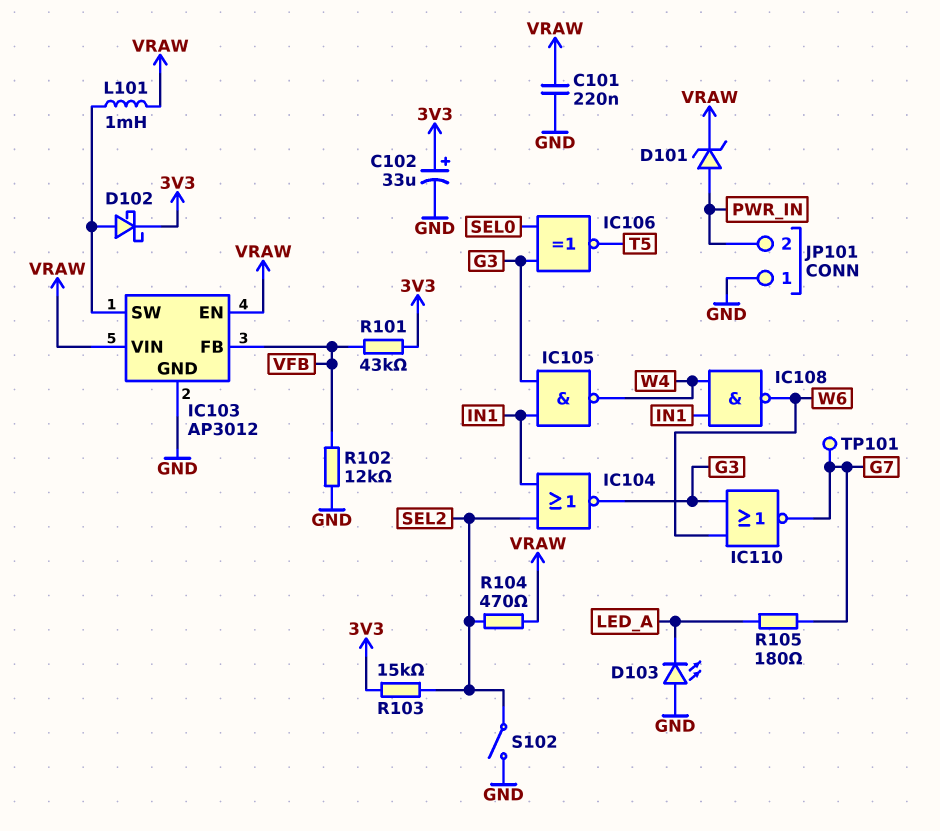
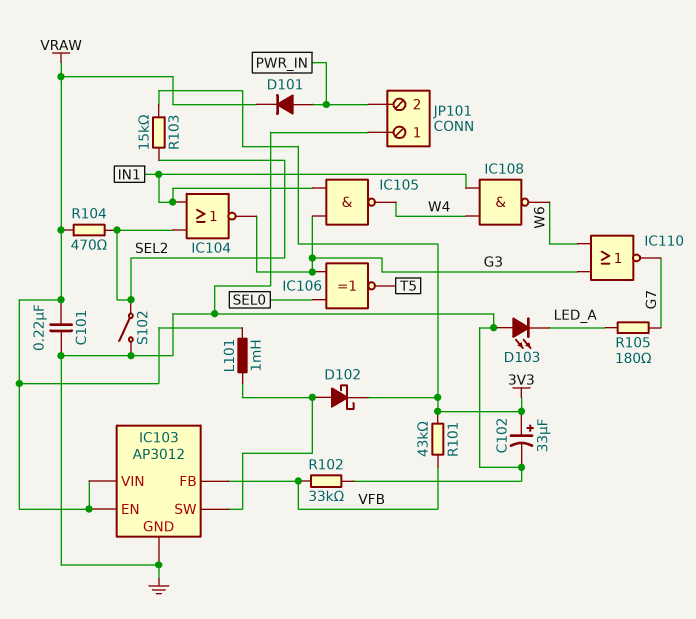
D101: zener (A PWR_IN, K VRAW) -> diode (A PWR_IN, K VRAW)
R102: 12k (GND, VFB) -> 33k (GND, VFB)
TP101: test point (G7) -> none

